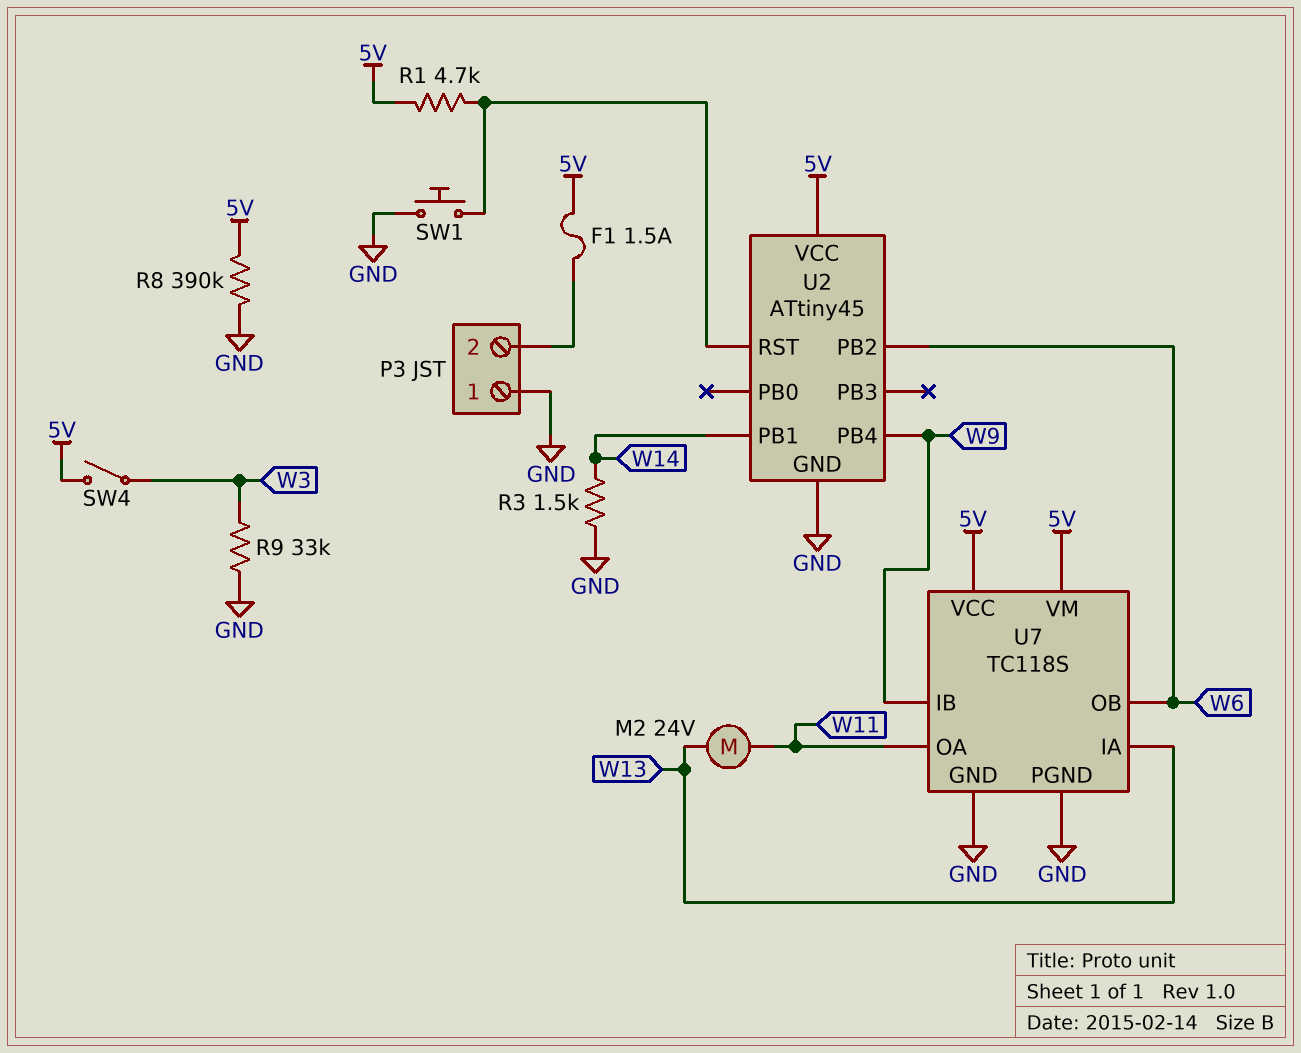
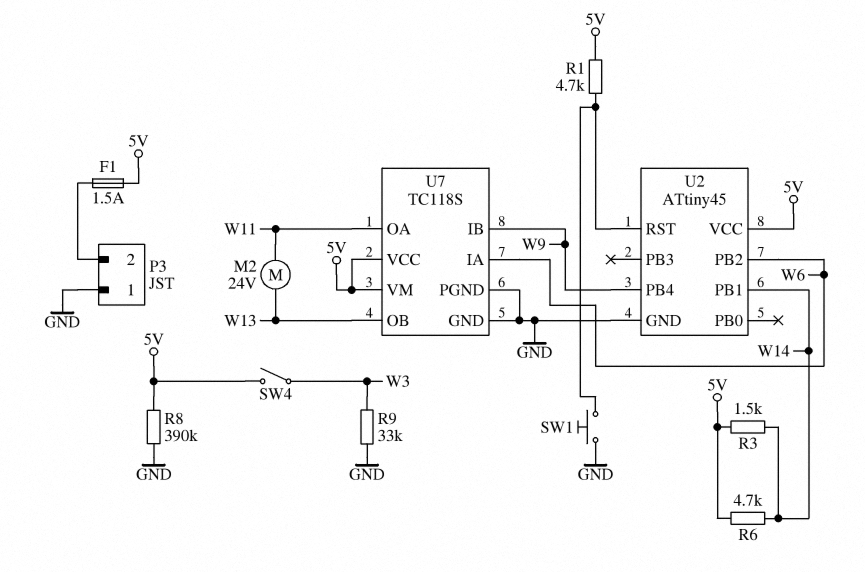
R3: 1.5k (GND, W14) -> 1.5k (5V, W14)
R6: none -> 4.7k (5V, W14)
U7 pin IA: W13 -> W6
U7 pin OB: W6 -> W13

